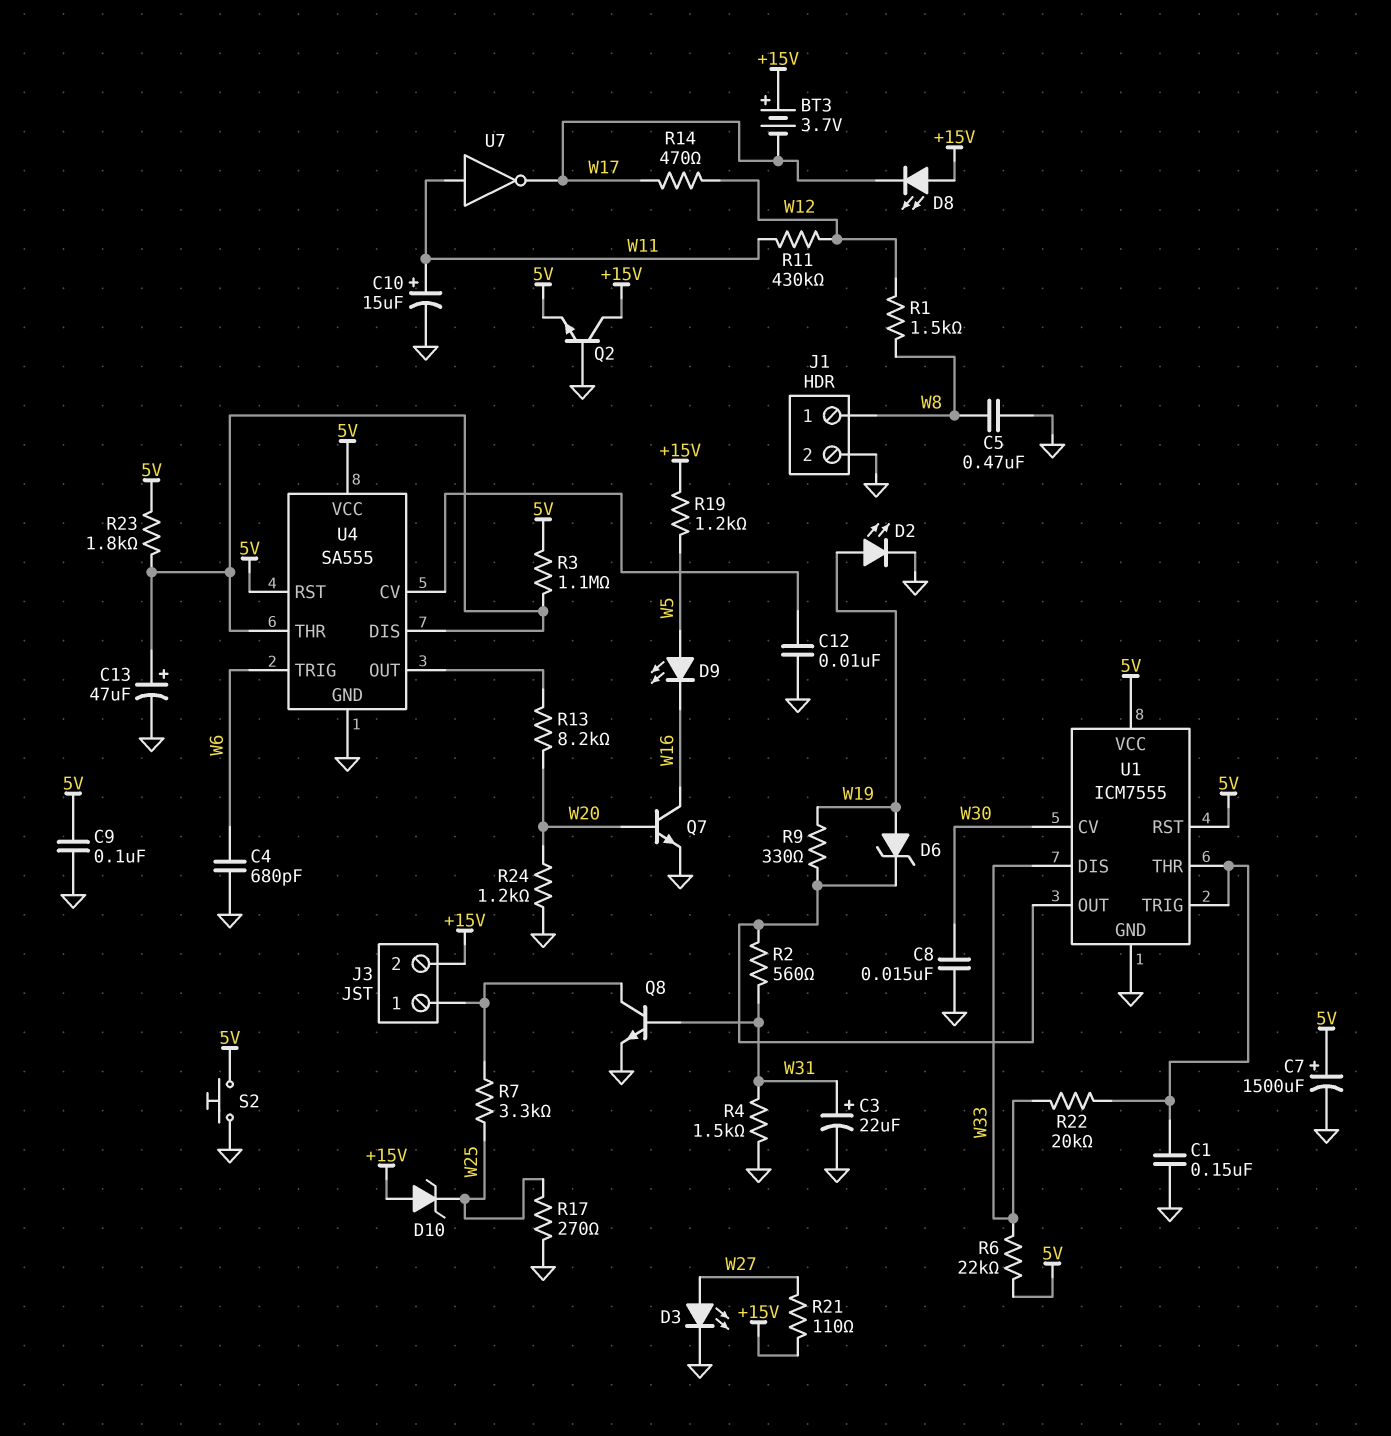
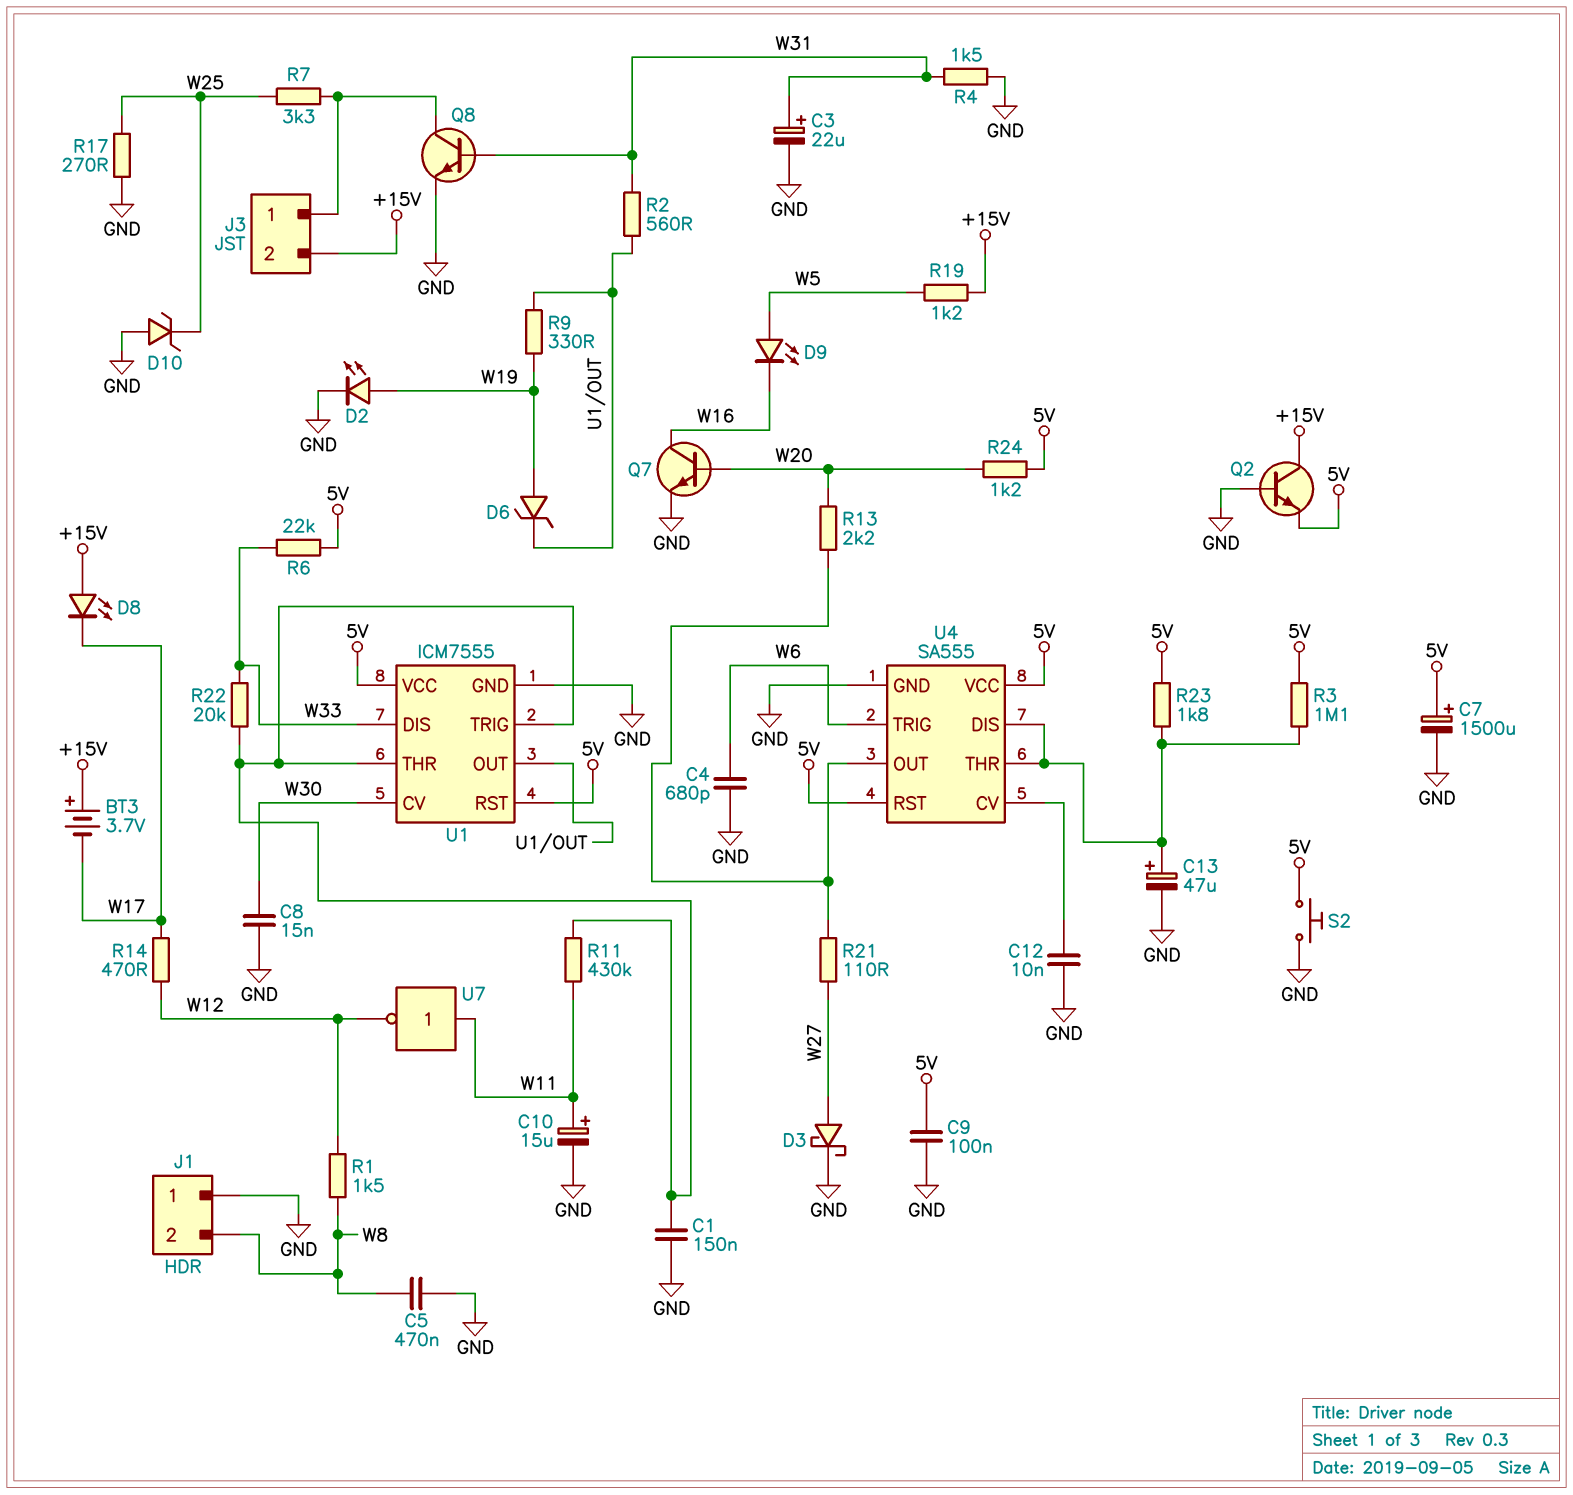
D3: LED (A W27, K GND) -> schottky (A W27, K GND)
D10: zener (A +15V, K W25) -> zener (A GND, K W25)
J1 pin 1: W8 -> GND
J1 pin 2: GND -> W8
R11: 430k (W11, W12) -> 430k (U1/THR, W11)
R13: 8.2k (U4/OUT, W20) -> 2.2k (U4/OUT, W20)
R21: 110 (+15V, W27) -> 110 (U4/OUT, W27)
R24: 1.2k (GND, W20) -> 1.2k (5V, W20)
U7: NOT (in W11, out W17) -> NOT (in W11, out W12)

